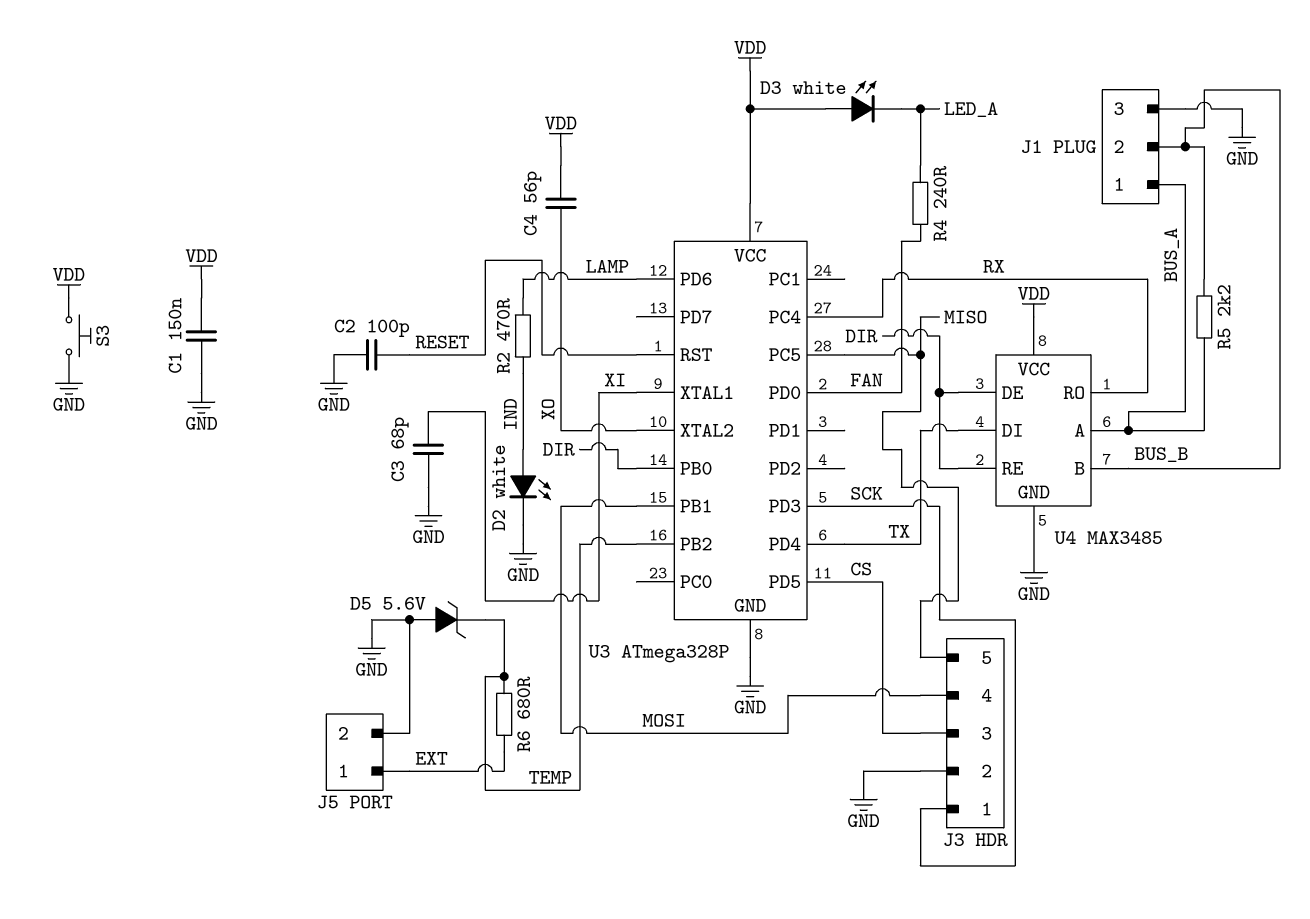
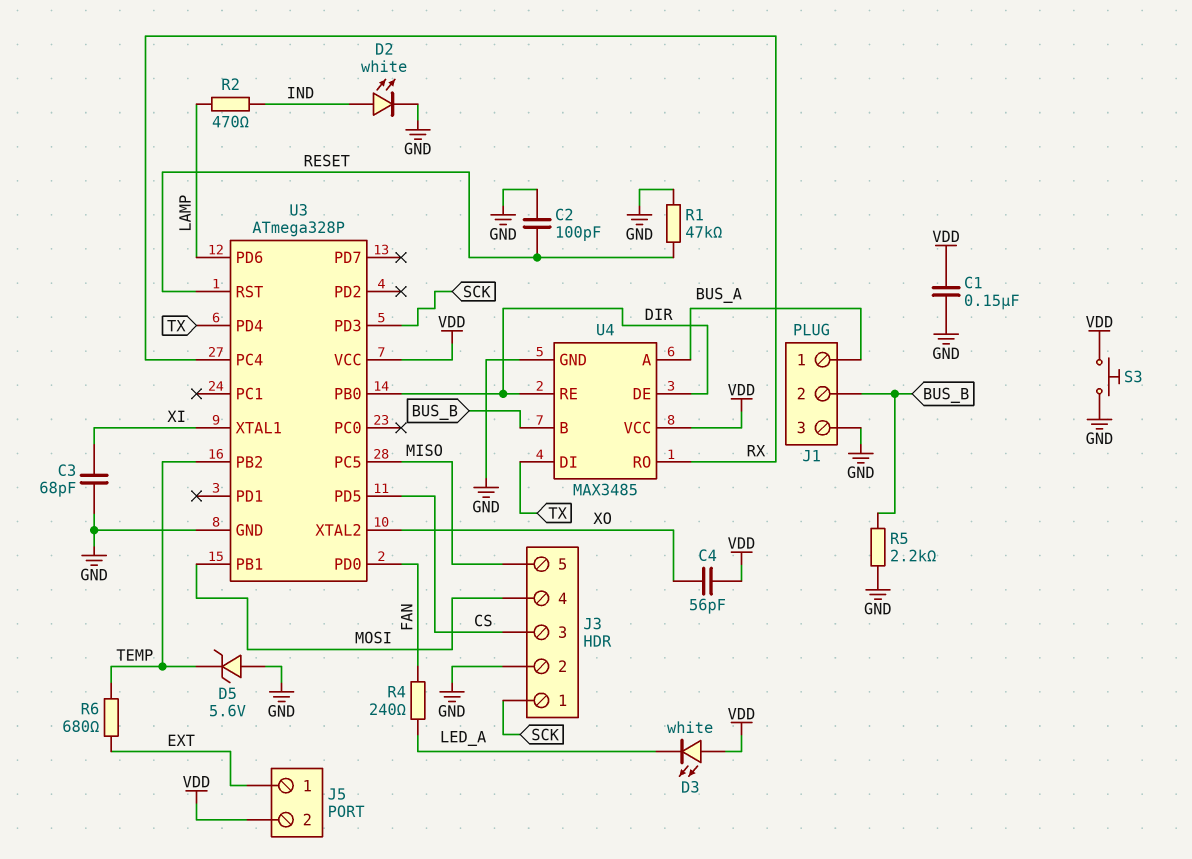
J5 pin 2: GND -> VDD
R1: none -> 47k (GND, RESET)
R5: 2.2k (BUS_A, BUS_B) -> 2.2k (BUS_B, GND)

